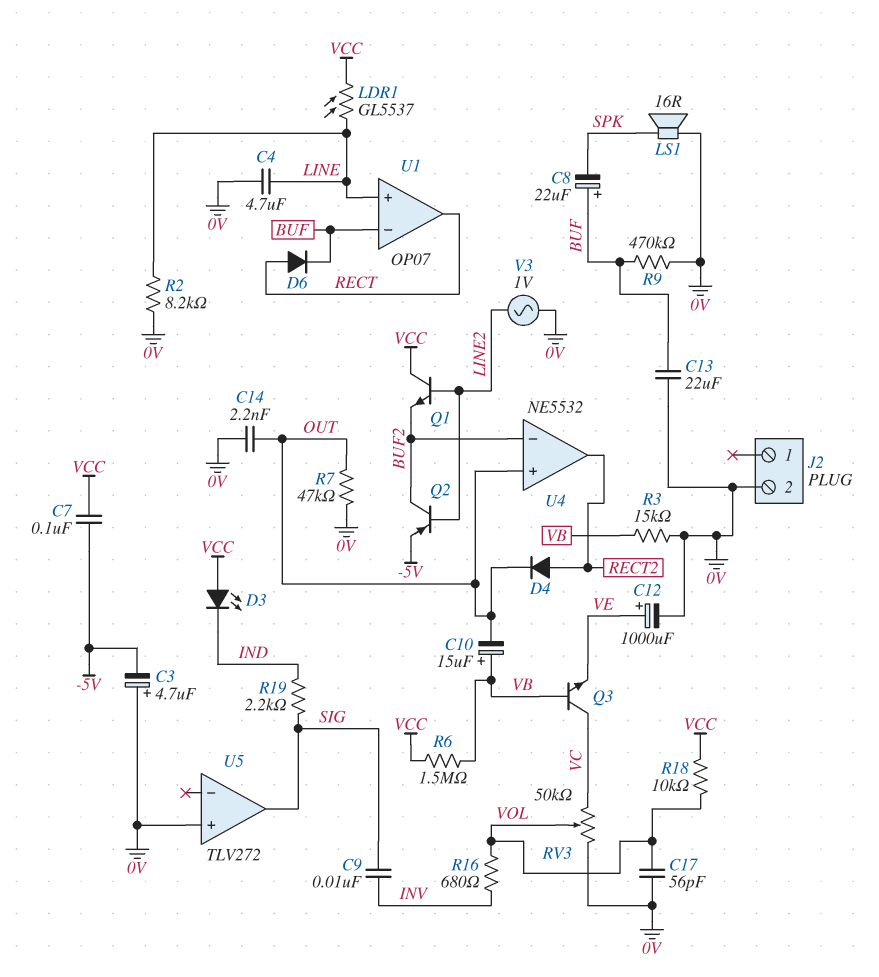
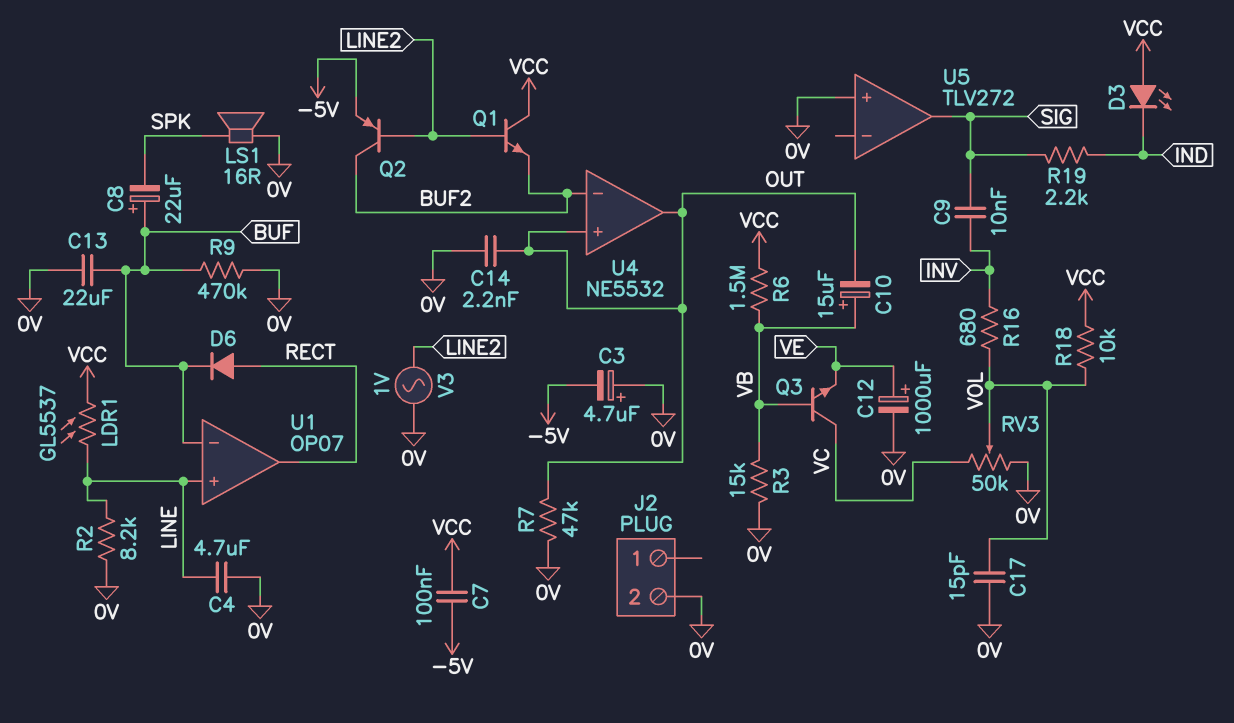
C17: 56pF (0V, VOL) -> 15pF (0V, VOL)
D4: diode (A RECT2, K OUT) -> none
U4 pin out: RECT2 -> OUT

